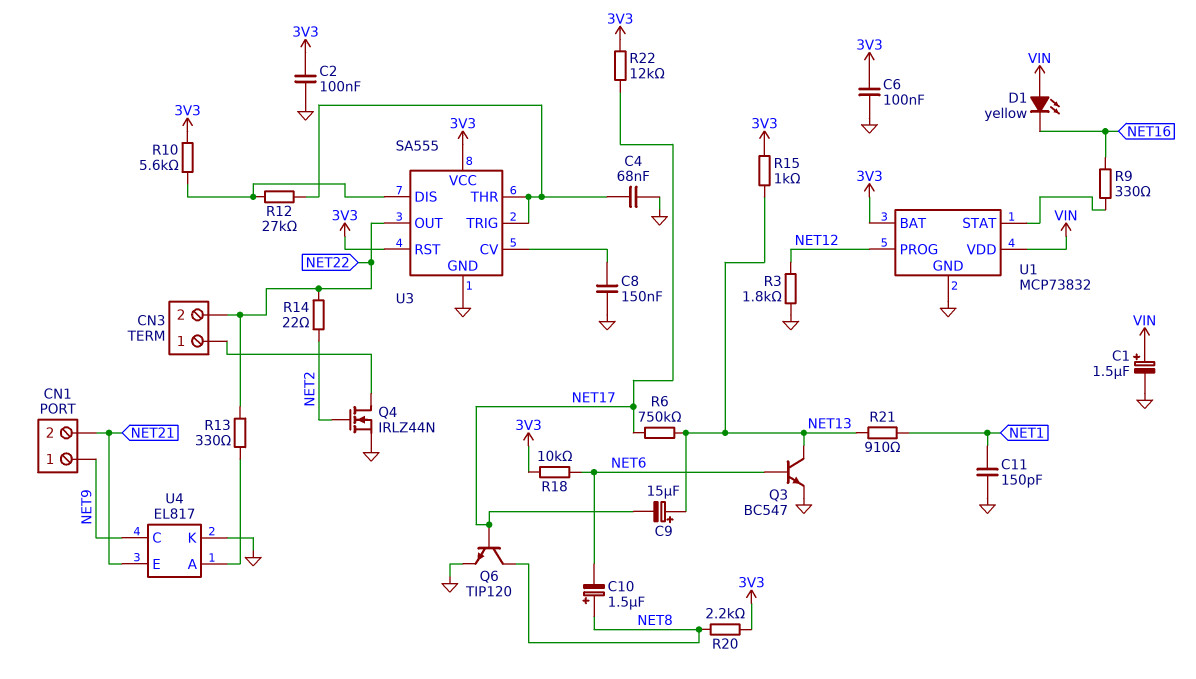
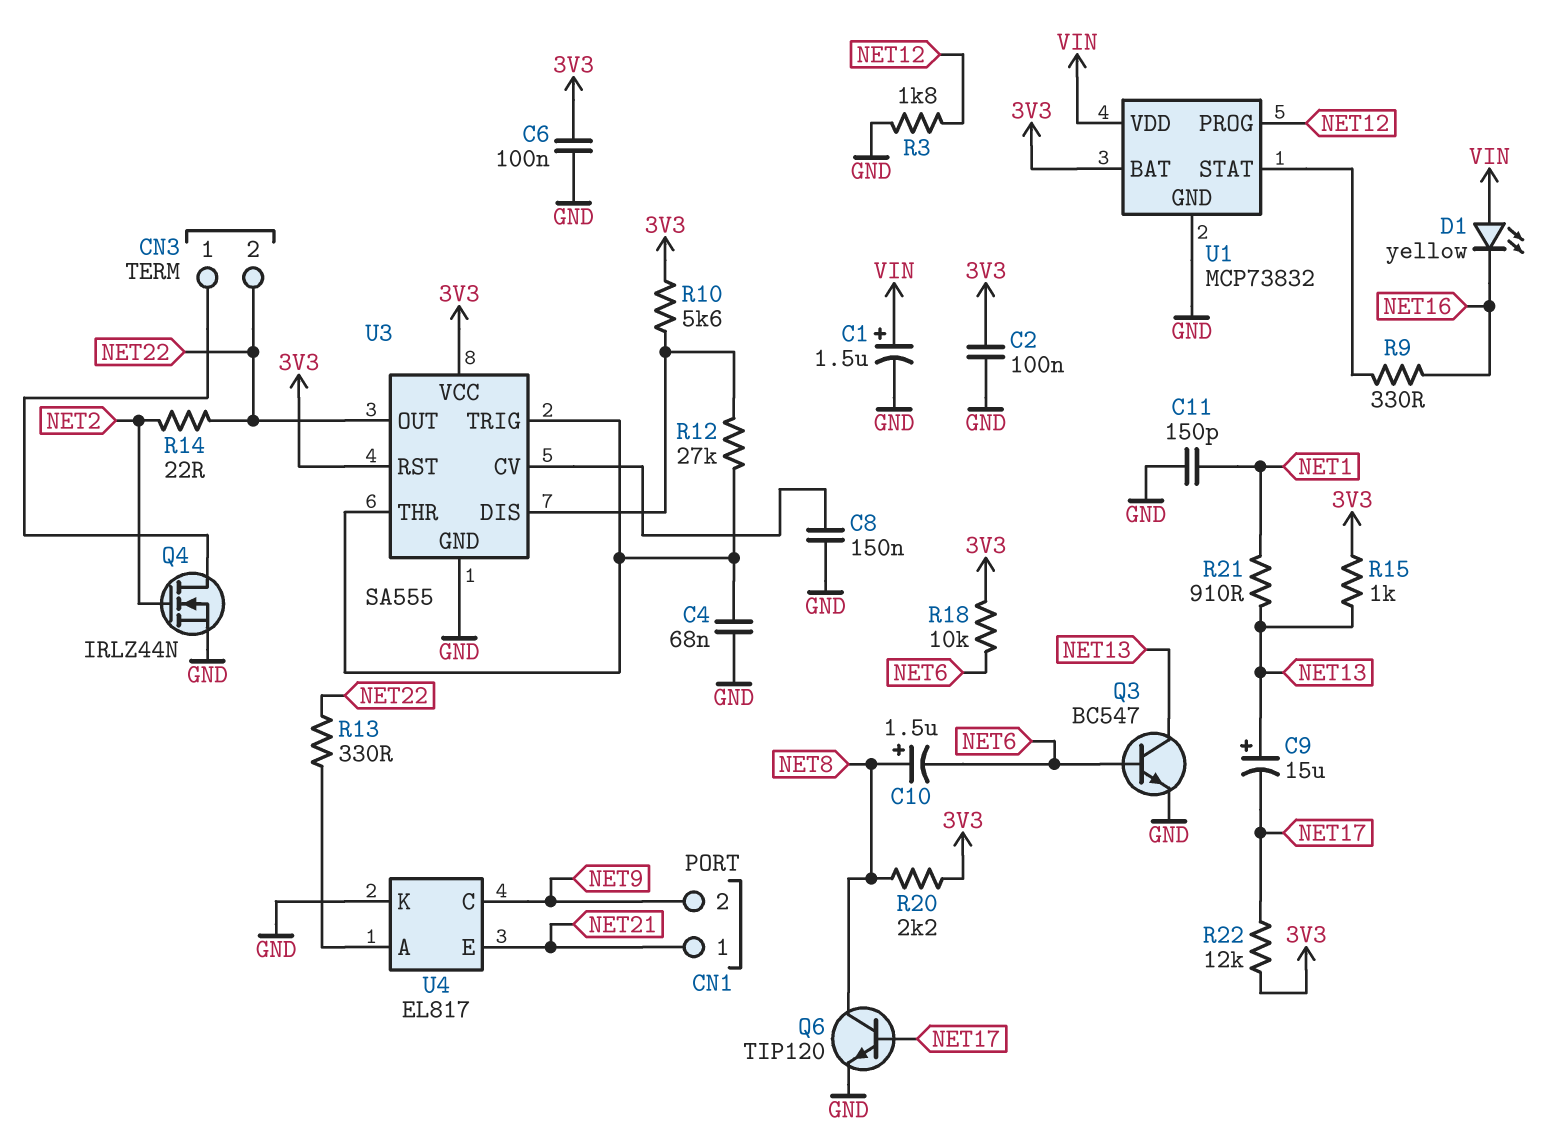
CN1 pin 1: NET9 -> NET21
CN1 pin 2: NET21 -> NET9
R6: 750k (NET13, NET17) -> none

